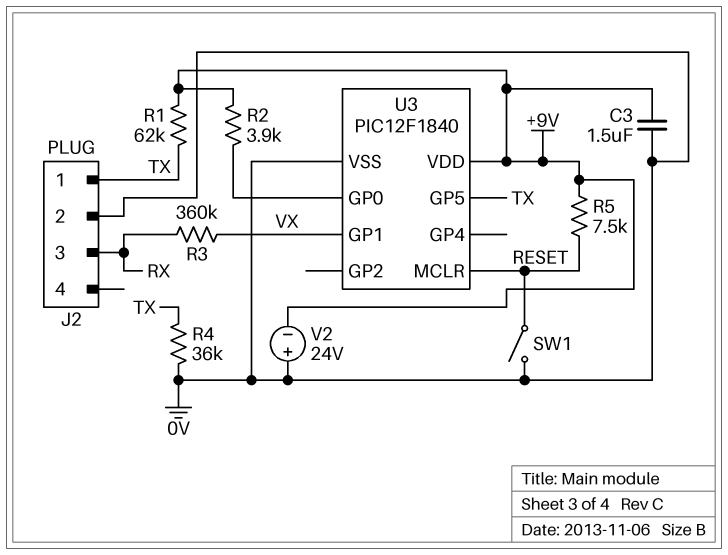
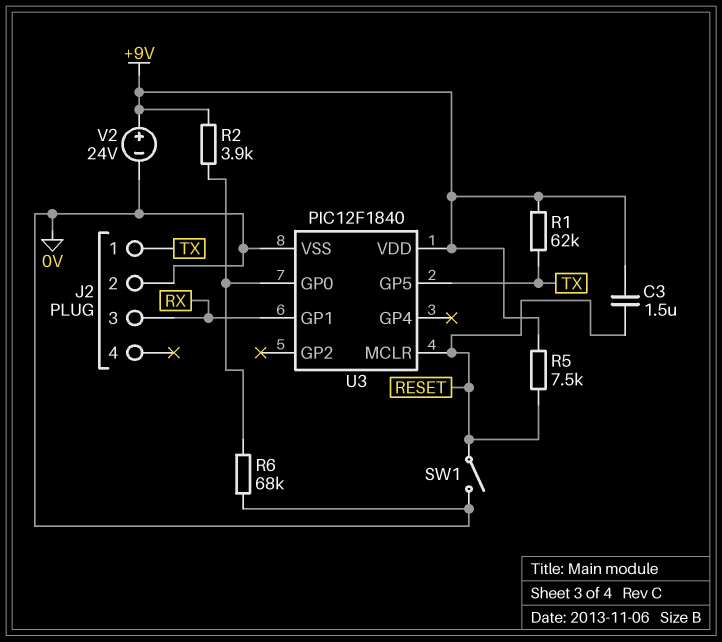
C3: 1.5uF (+9V, 0V) -> 1.5uF (+9V, RESET)
R3: 360k (RX, VX) -> none
R4: 36k (0V, TX) -> none
R6: none -> 68k (0V, U3/GP0)
U3 pin GP1: VX -> RX
V2: 24V (plus 0V, minus +9V) -> 24V (plus +9V, minus 0V)

